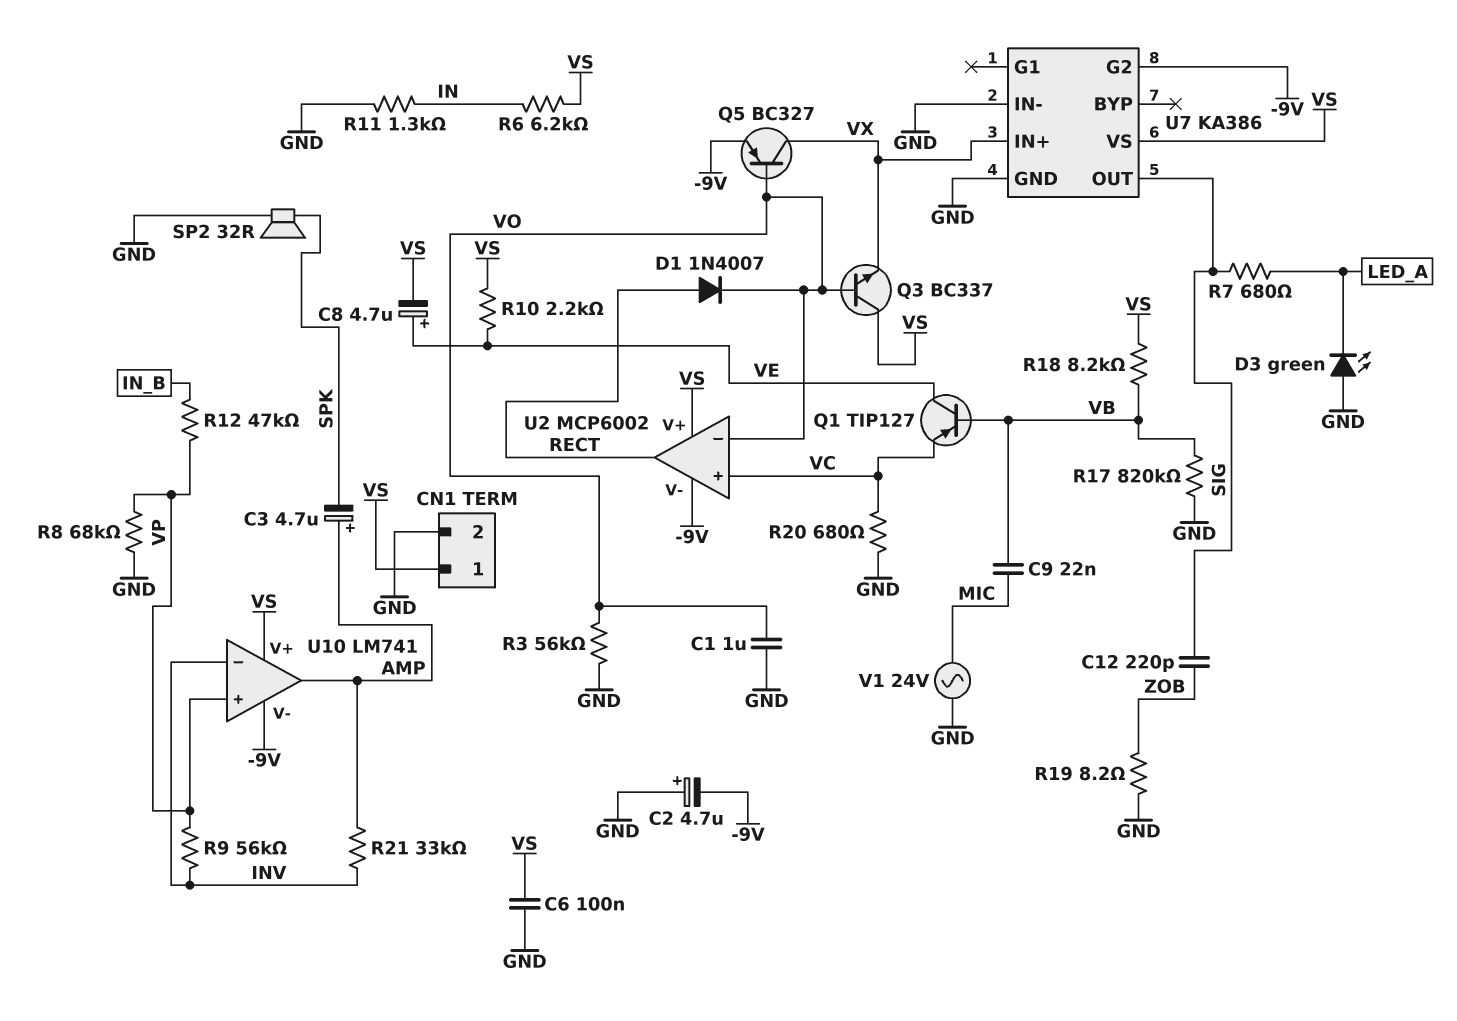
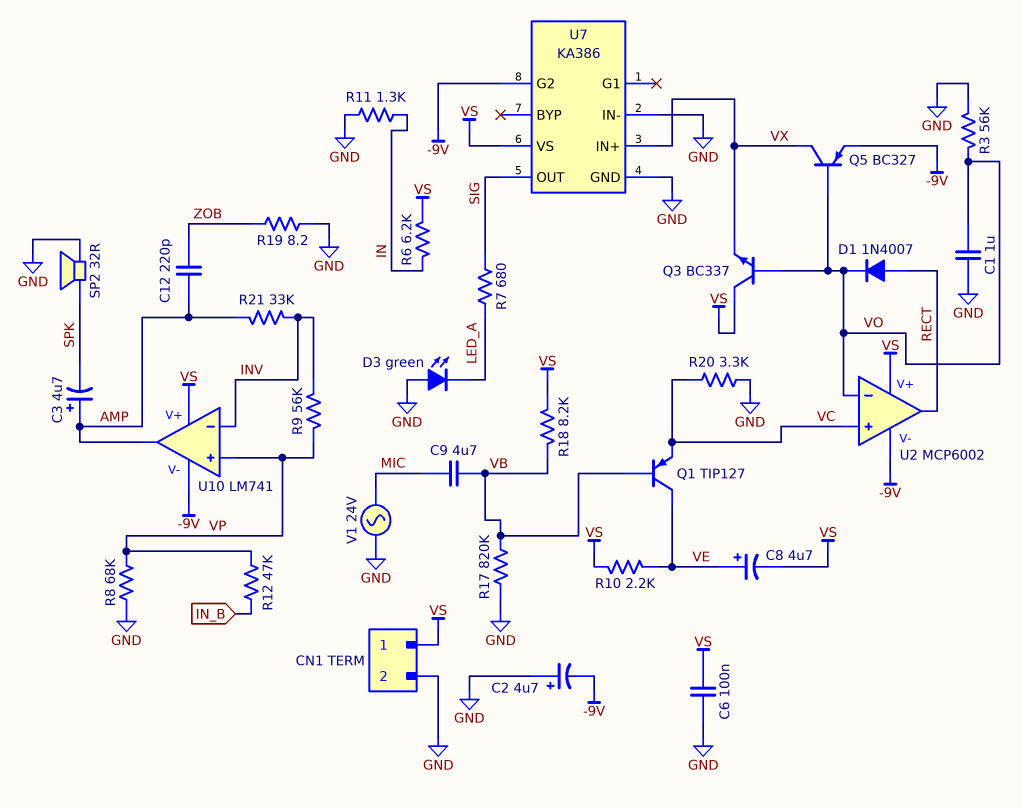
C9: 22nF (MIC, VB) -> 4.7uF (MIC, VB)
C12: 220pF (SIG, ZOB) -> 220pF (AMP, ZOB)
R20: 680 (GND, VC) -> 3.3k (GND, VC)

